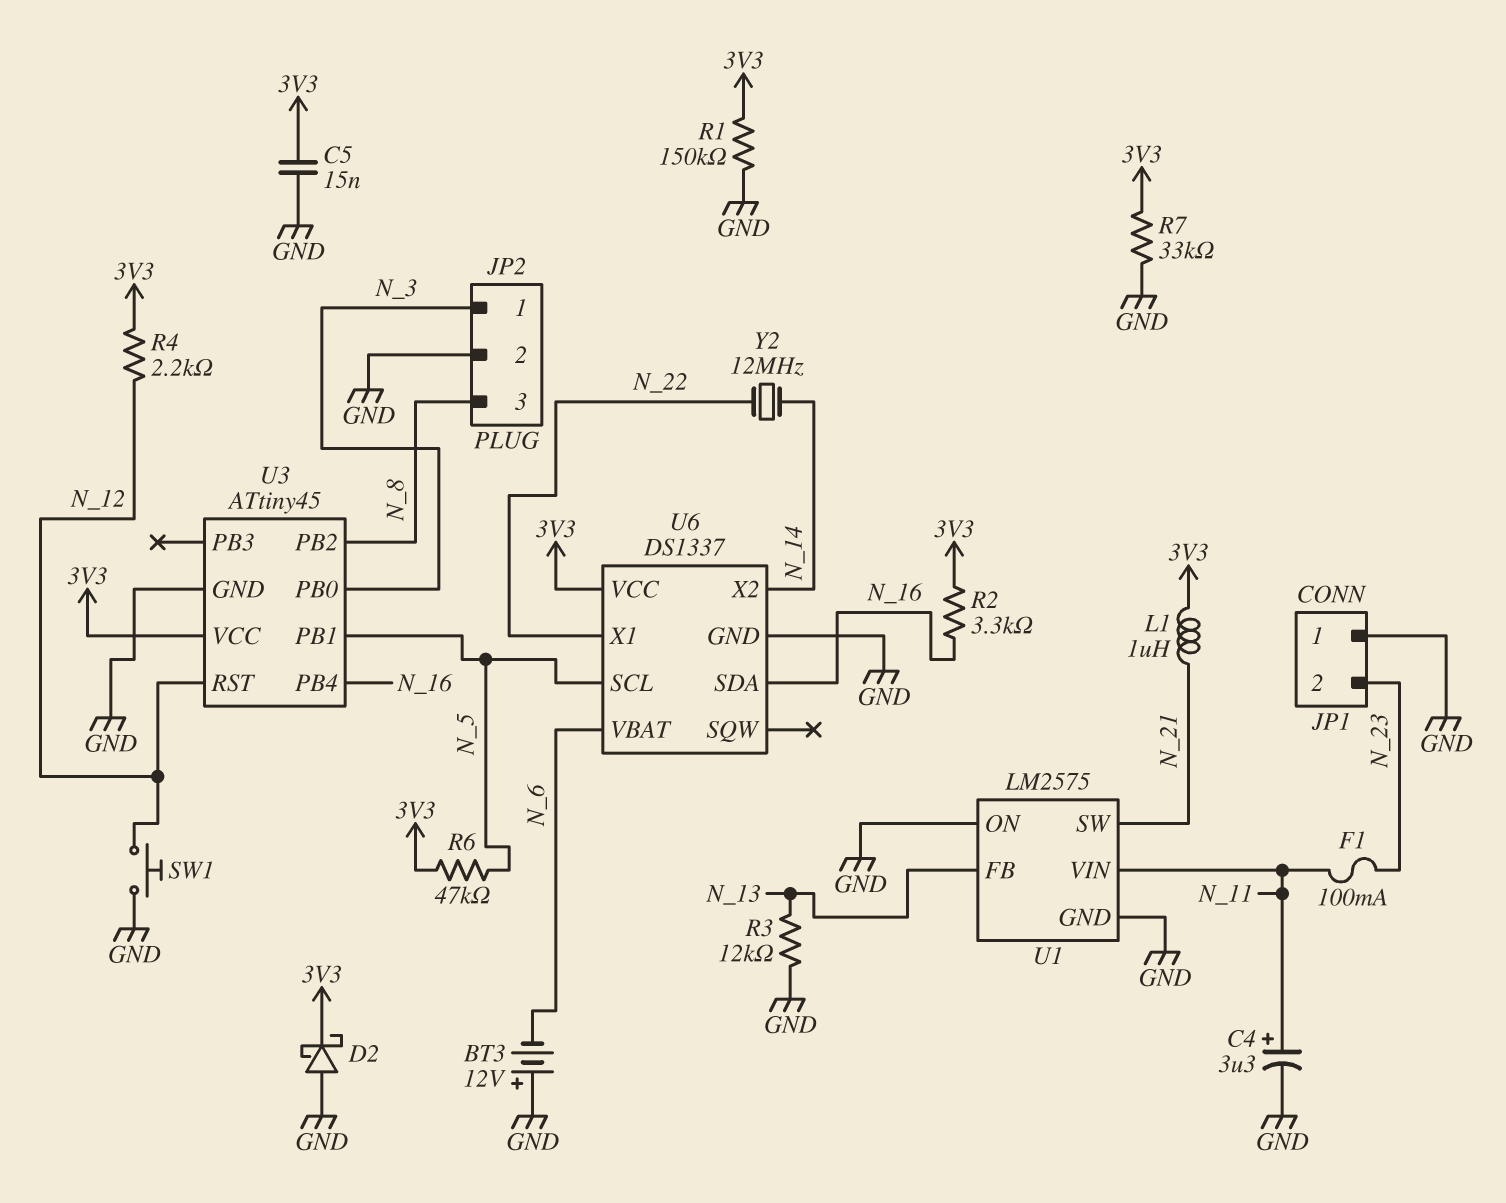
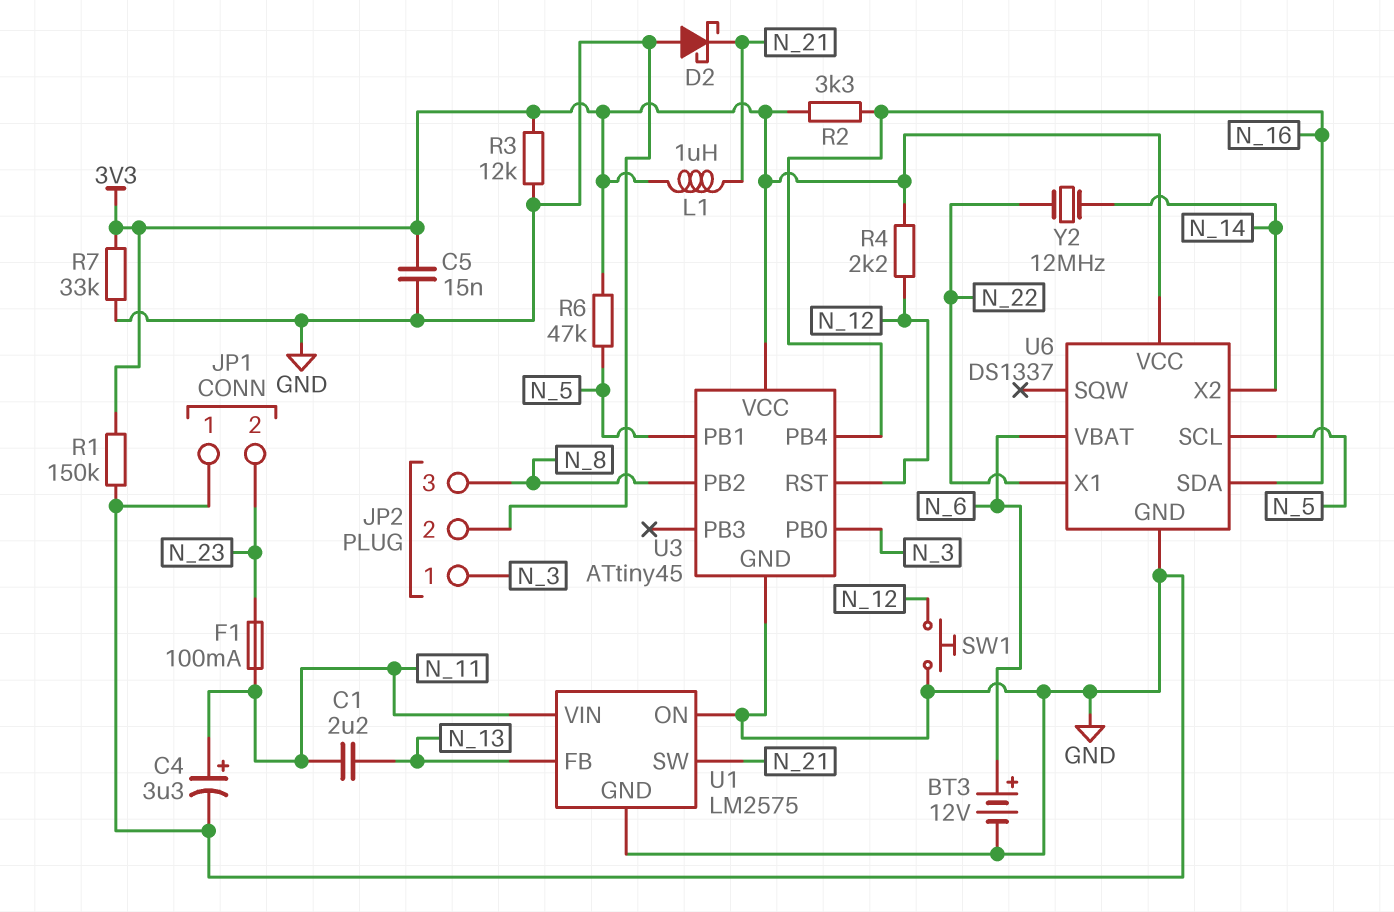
BT3: 12V (plus GND, minus N_6) -> 12V (plus N_6, minus GND)
C1: none -> 2.2uF (N_11, N_13)
D2: schottky (A GND, K 3V3) -> schottky (A GND, K N_21)
R3: 12k (GND, N_13) -> 12k (3V3, GND)

